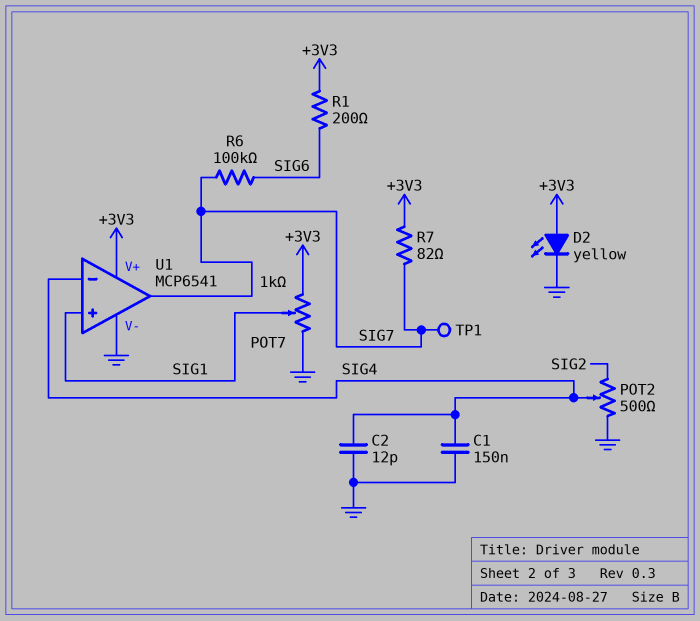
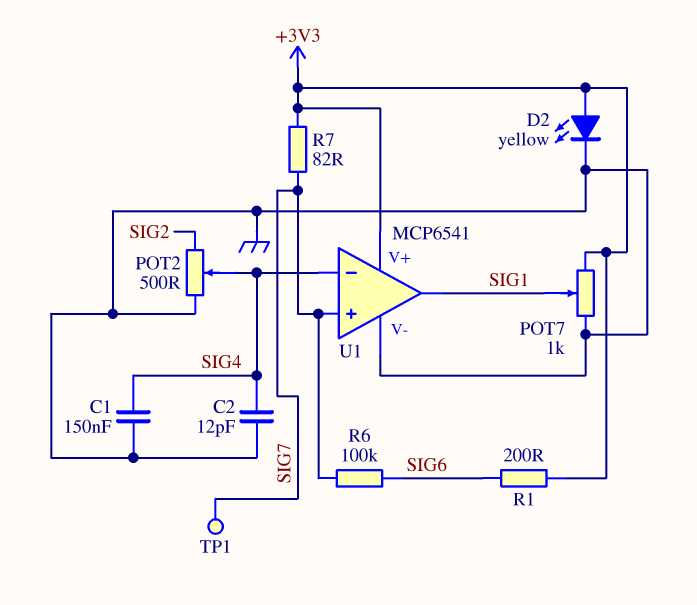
U1 pin in+: SIG1 -> SIG7
U1 pin out: SIG7 -> SIG1

